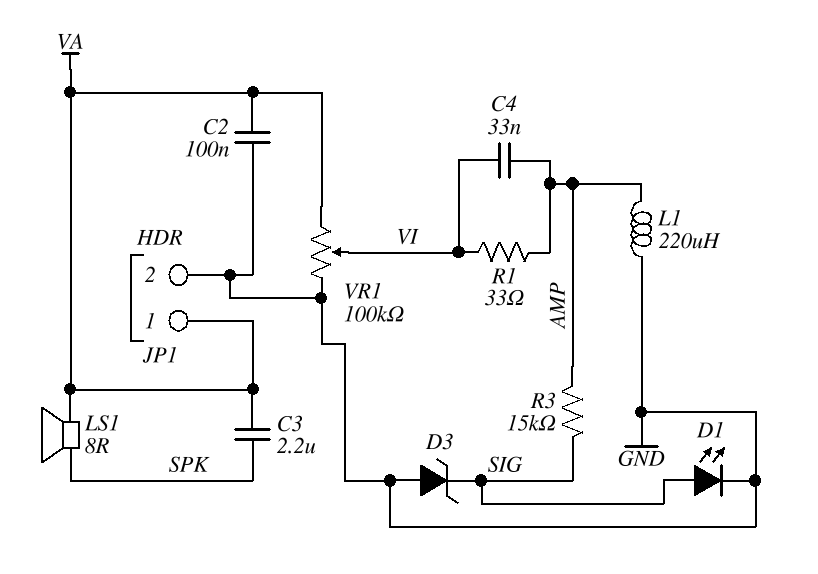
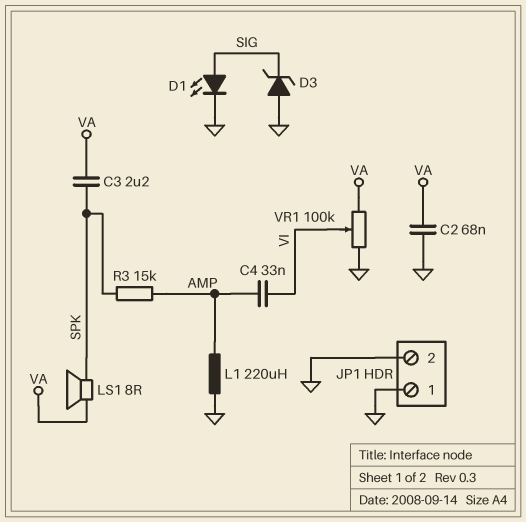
C2: 100nF (GND, VA) -> 68nF (GND, VA)
JP1 pin 1: VA -> GND
R1: 33 (AMP, VI) -> none
R3: 15k (AMP, SIG) -> 15k (AMP, SPK)

